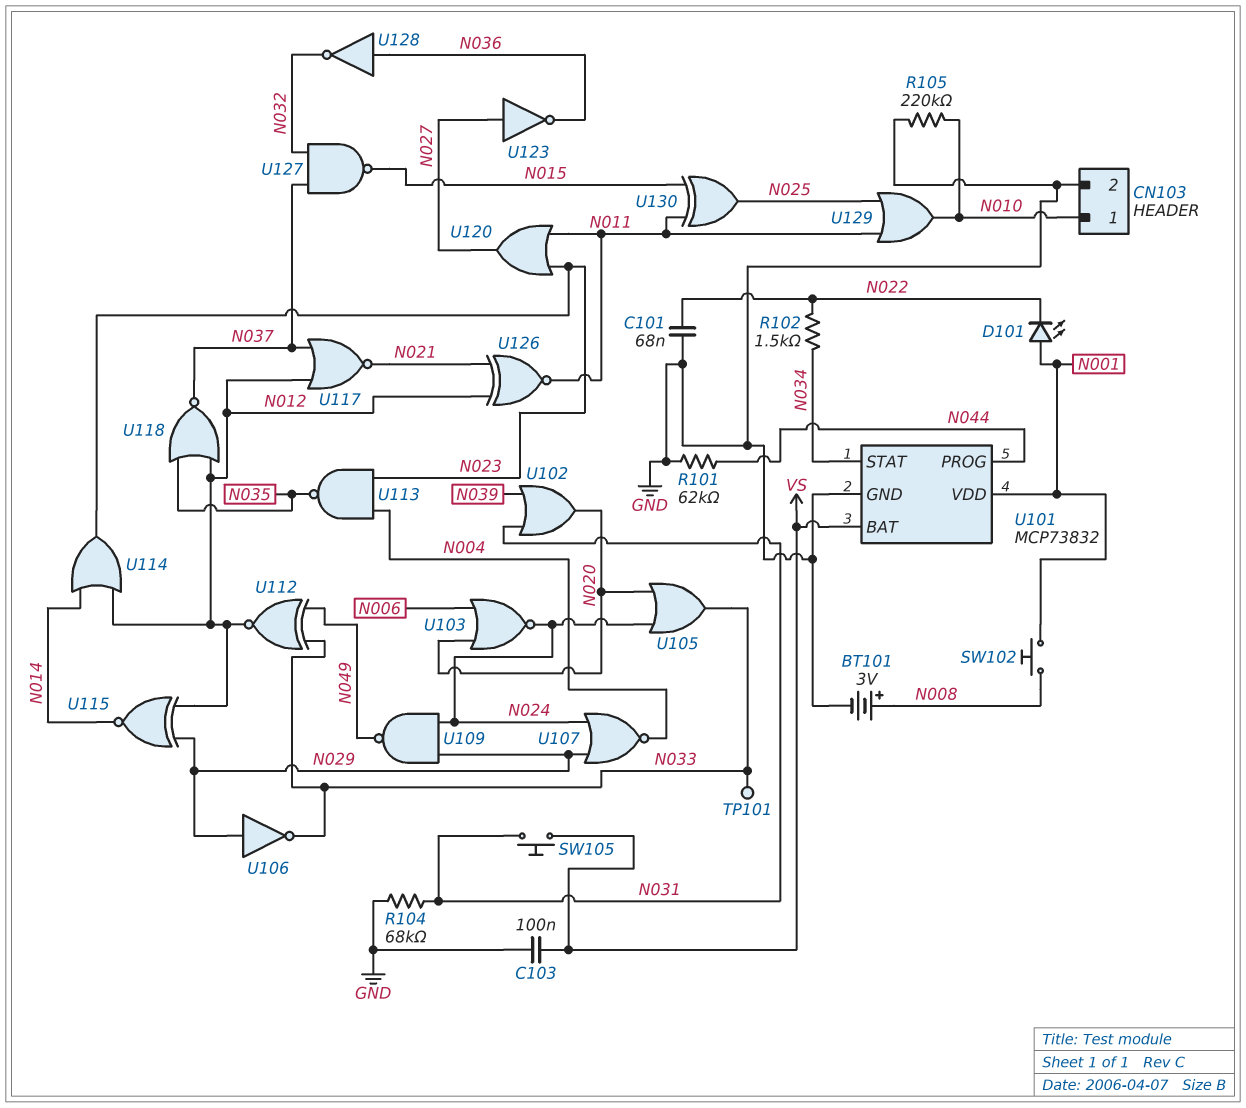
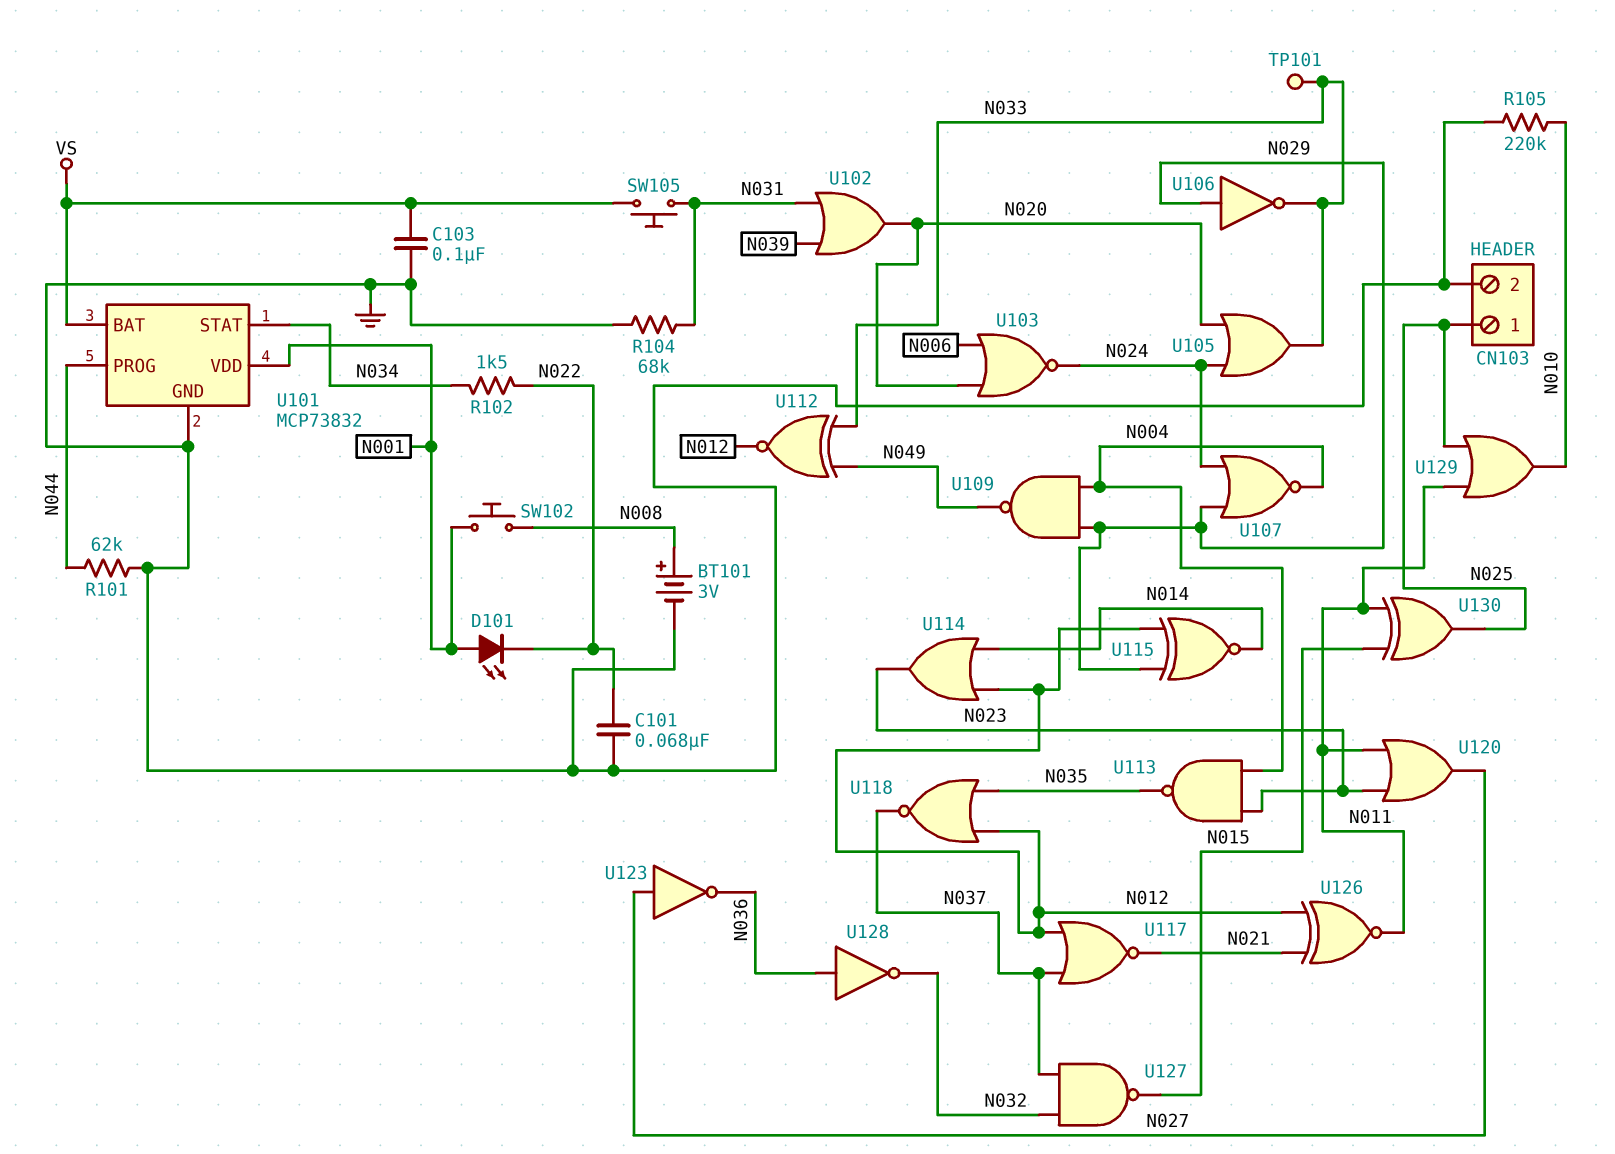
CN103 pin 1: N010 -> N025
U109: NAND (in N024, in N029, out N049) -> NAND (in N004, in N029, out N049)

